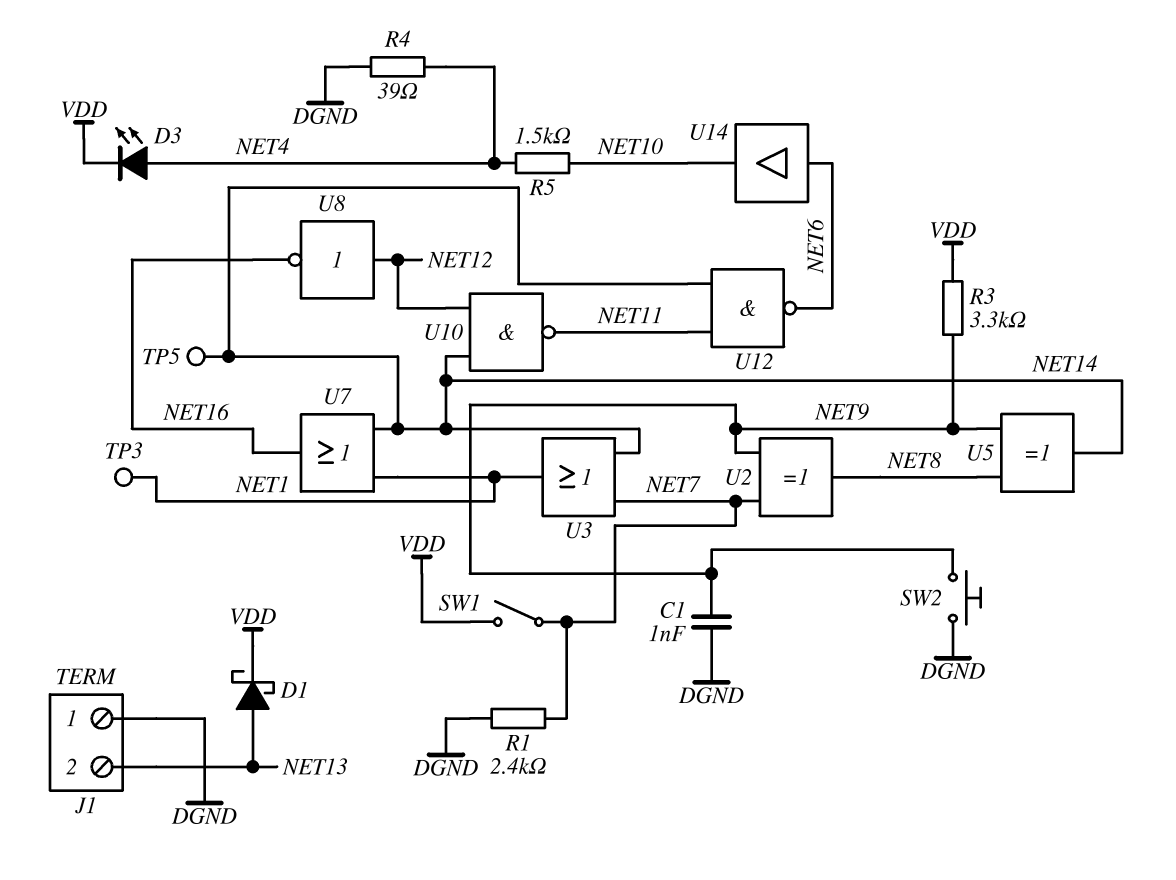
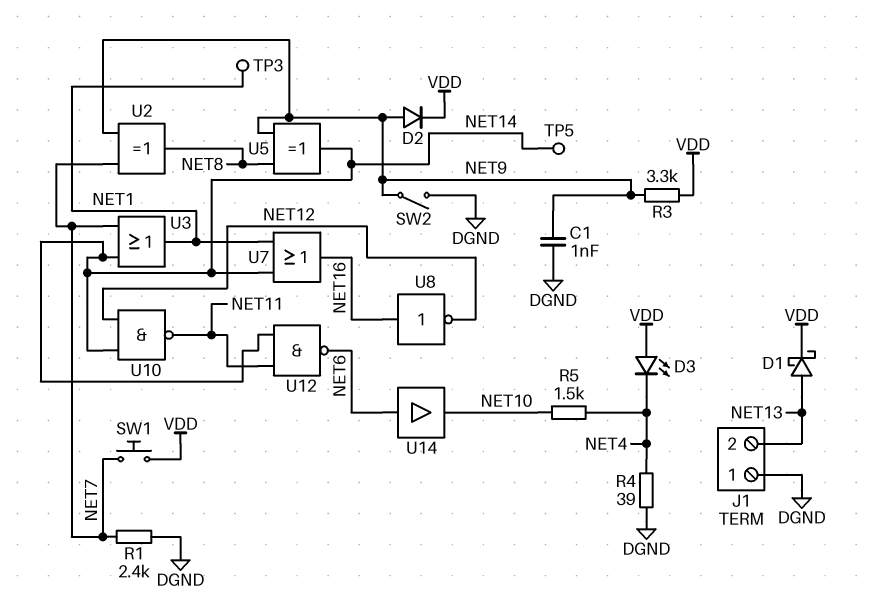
D2: none -> diode (A NET9, K VDD)
D3: LED (A NET4, K VDD) -> LED (A VDD, K NET4)
SW1: switch (NET7, VDD) -> button (NET7, VDD)
SW2: button (DGND, NET9) -> switch (DGND, NET9)
U8: NOT (in NET12, out NET16) -> NOT (in NET16, out NET12)

